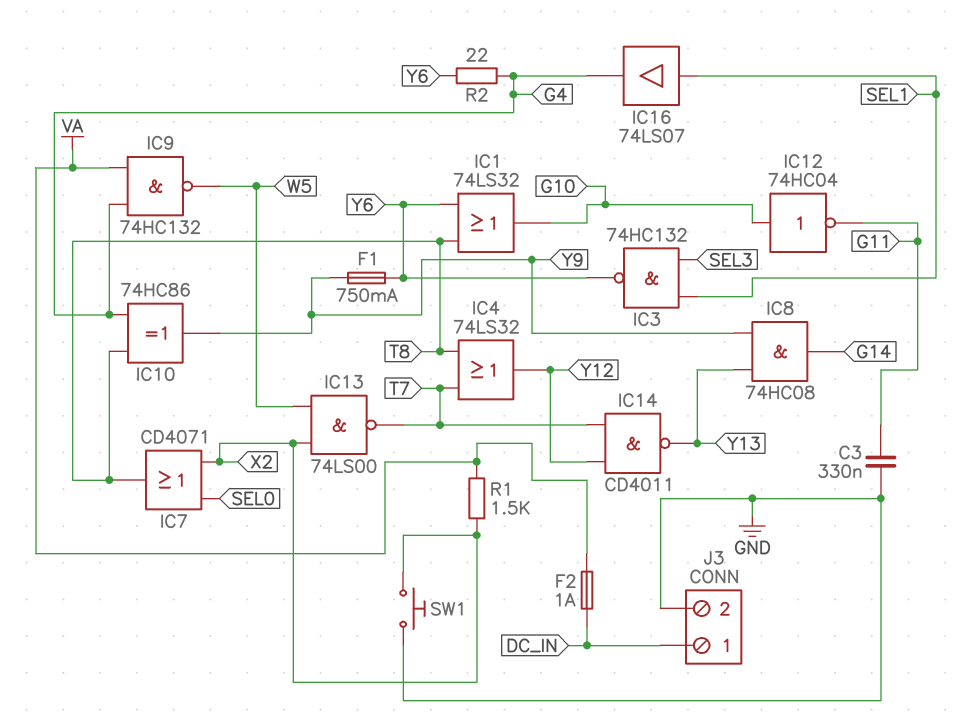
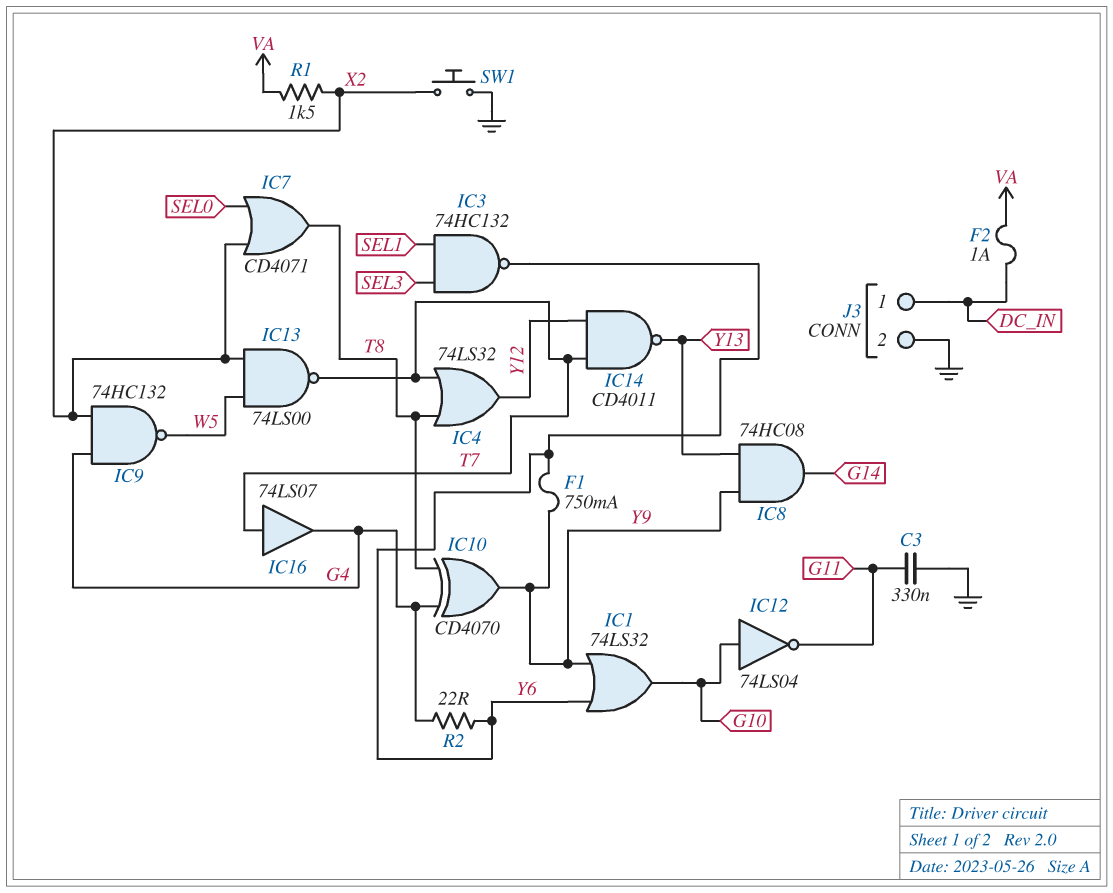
IC1: OR 74LS32 (in T8, in Y6, out G10) -> OR 74LS32 (in Y6, in Y9, out G10)
IC9: NAND 74HC132 (in G4, in VA, out W5) -> NAND 74HC132 (in G4, in X2, out W5)
IC10: XOR 74HC86 (in G4, in T8, out Y9) -> XOR CD4070 (in G4, in T8, out Y9)
IC12: NOT 74HC04 (in G10, out G11) -> NOT 74LS04 (in G10, out G11)
IC16: buffer 74LS07 (in SEL1, out G4) -> buffer 74LS07 (in T7, out G4)

